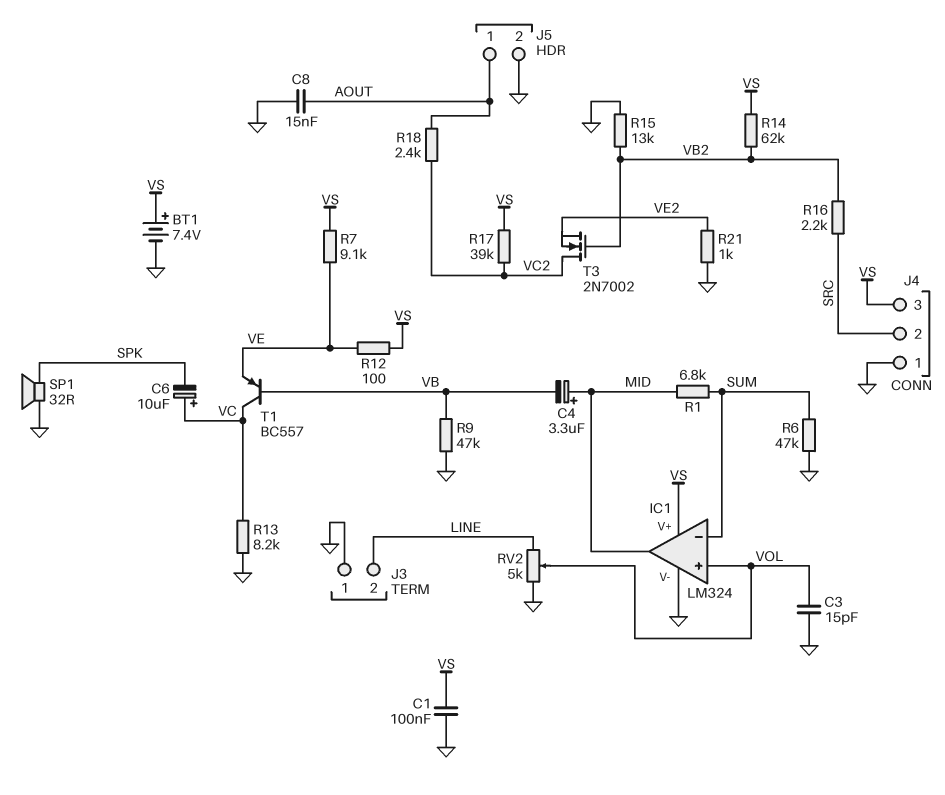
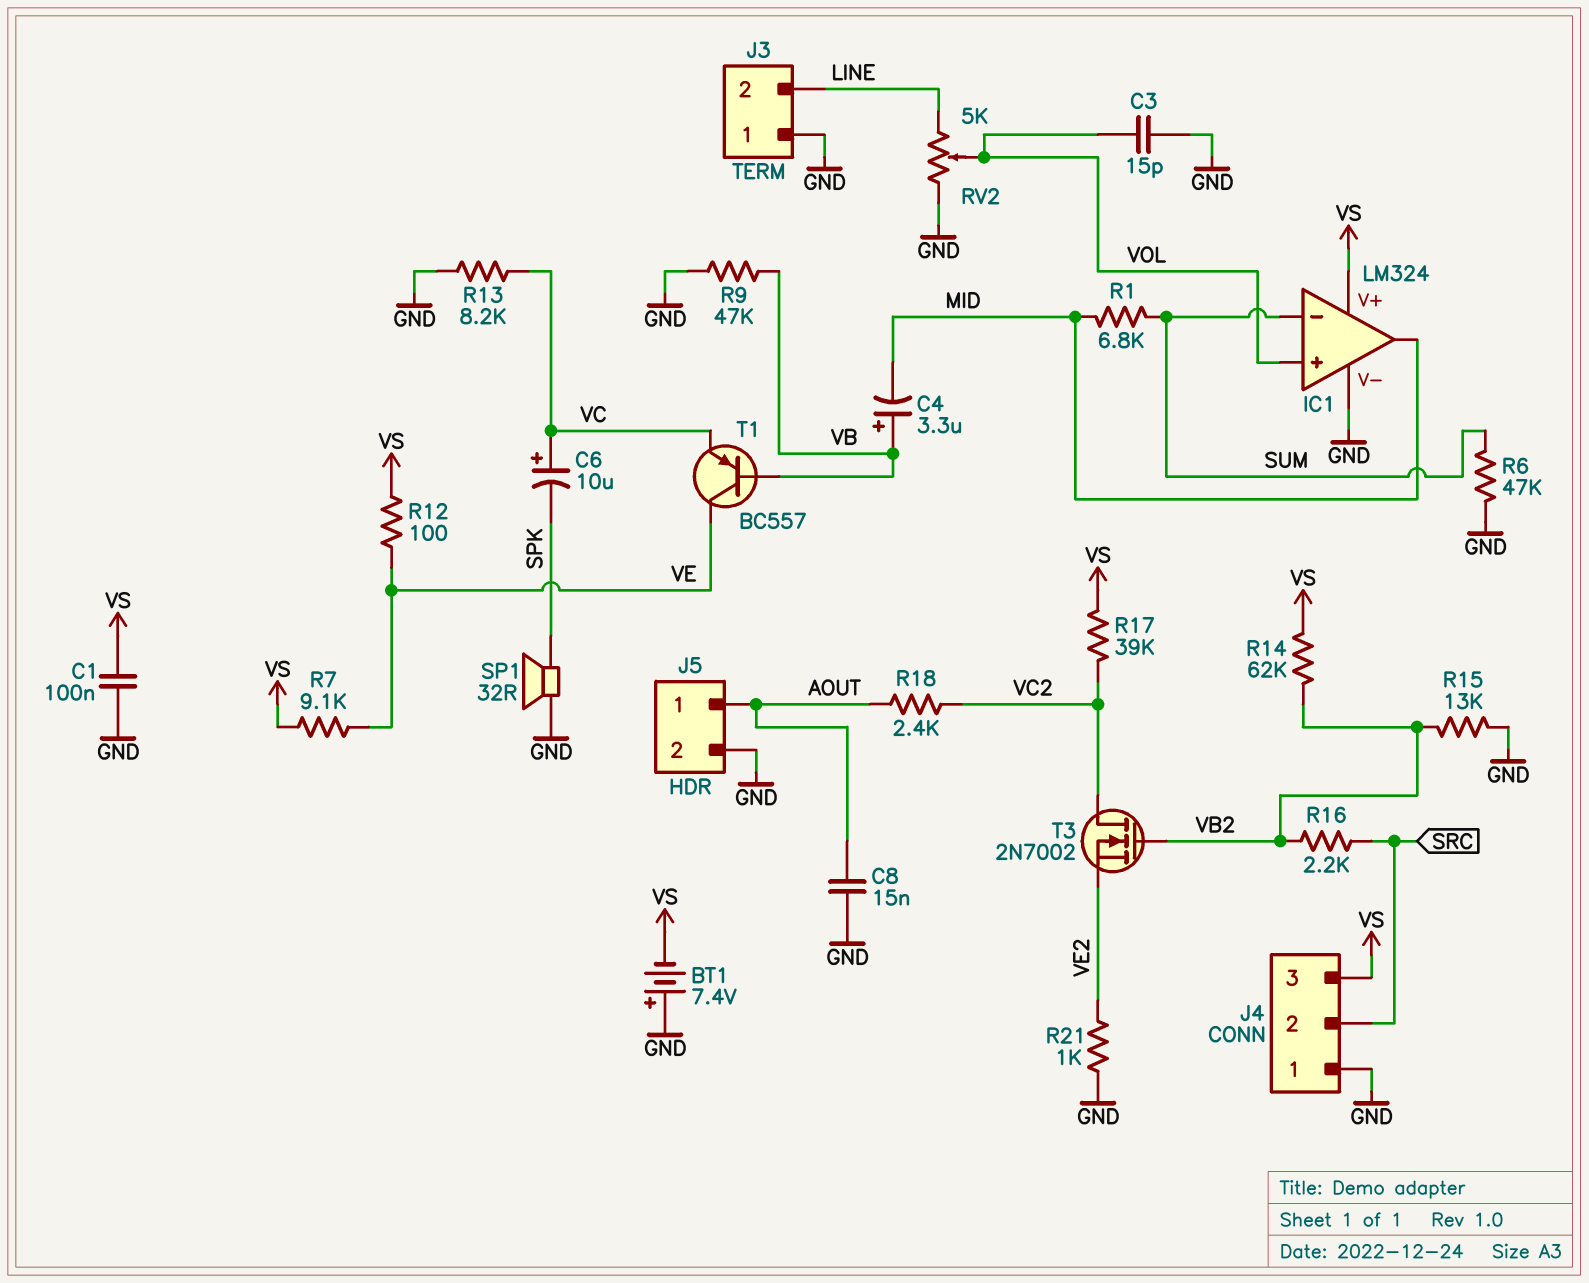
BT1: 7.4V (plus VS, minus GND) -> 7.4V (plus GND, minus VS)
C4: 3.3uF (plus MID, minus VB) -> 3.3uF (plus VB, minus MID)
T1: PNP BC557 (B VB, C VC, E VE) -> PNP BC557 (B VB, C VE, E VC)

